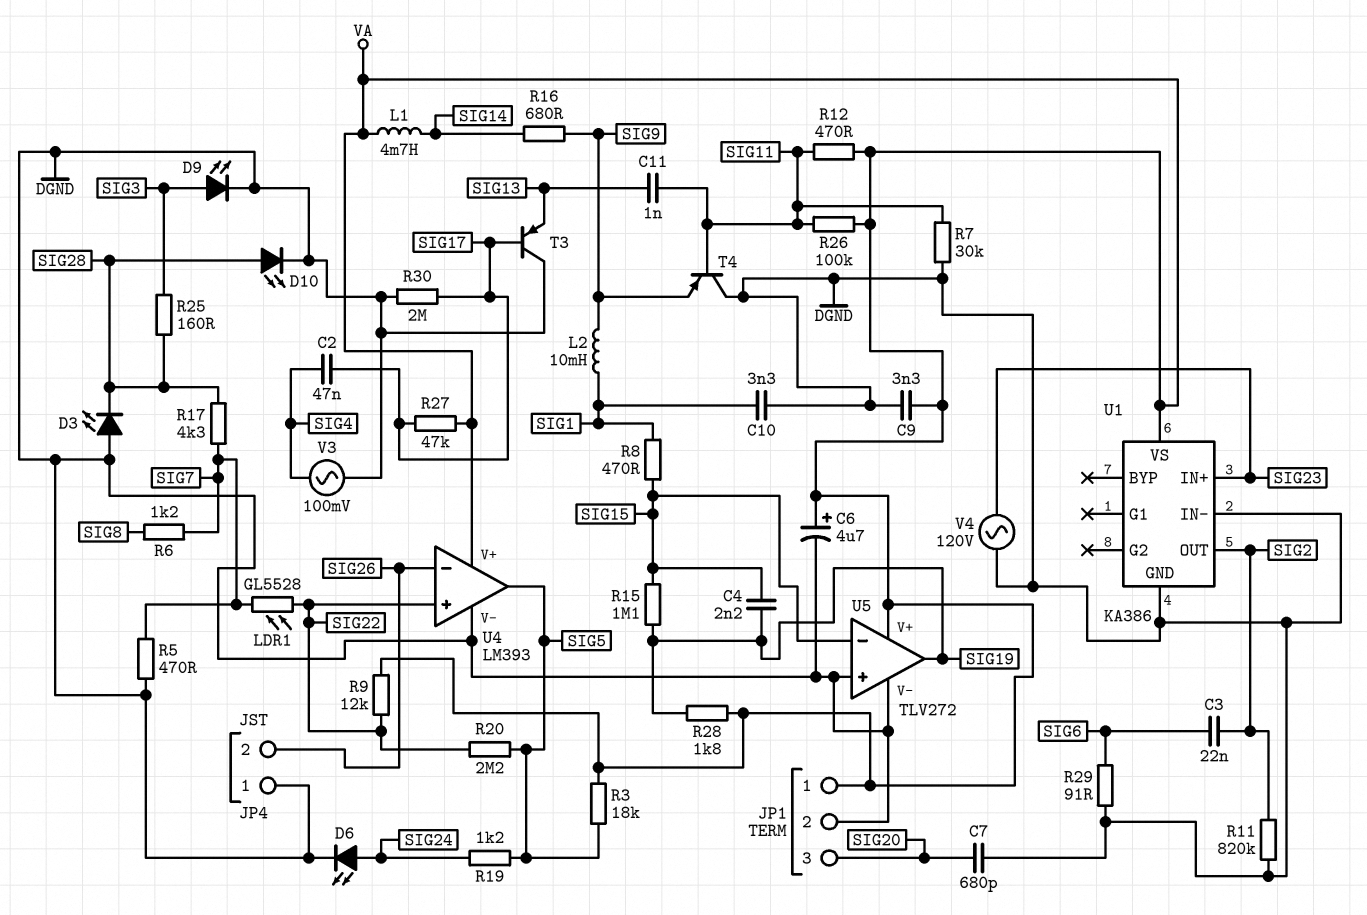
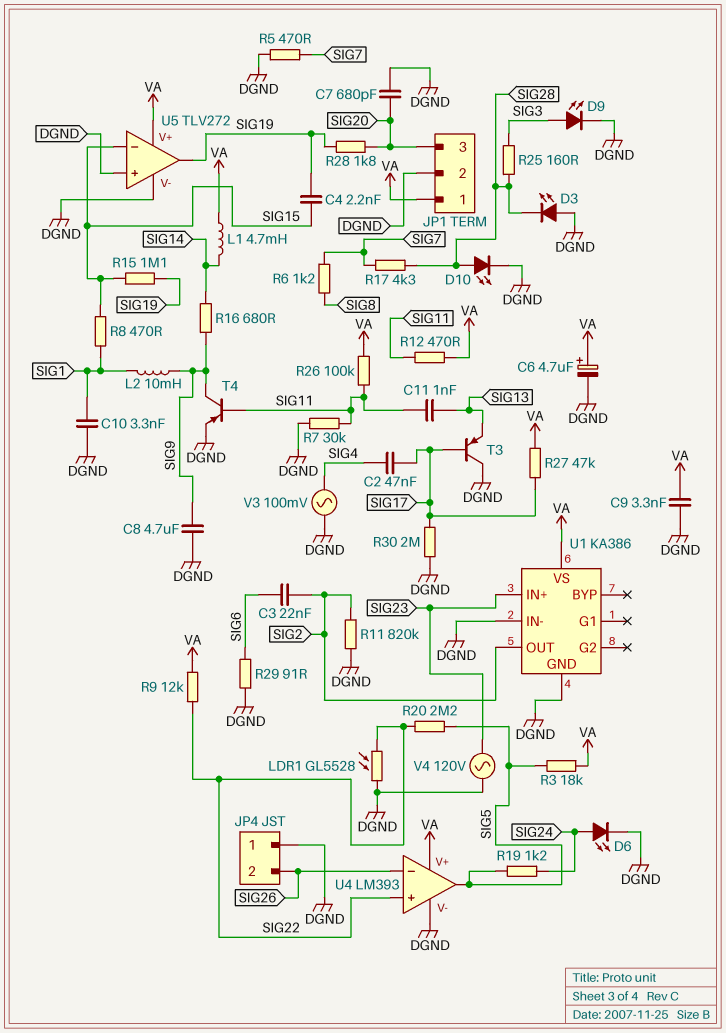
C8: none -> 4.7uF (DGND, SIG9)
LDR1: GL5528 (SIG7, SIG22) -> GL5528 (DGND, SIG22)
R28: 1.8k (SIG19, VA) -> 1.8k (SIG19, SIG20)
T4: PNP (B SIG11, C DGND, E SIG9) -> PNP (B SIG11, C SIG9, E DGND)

